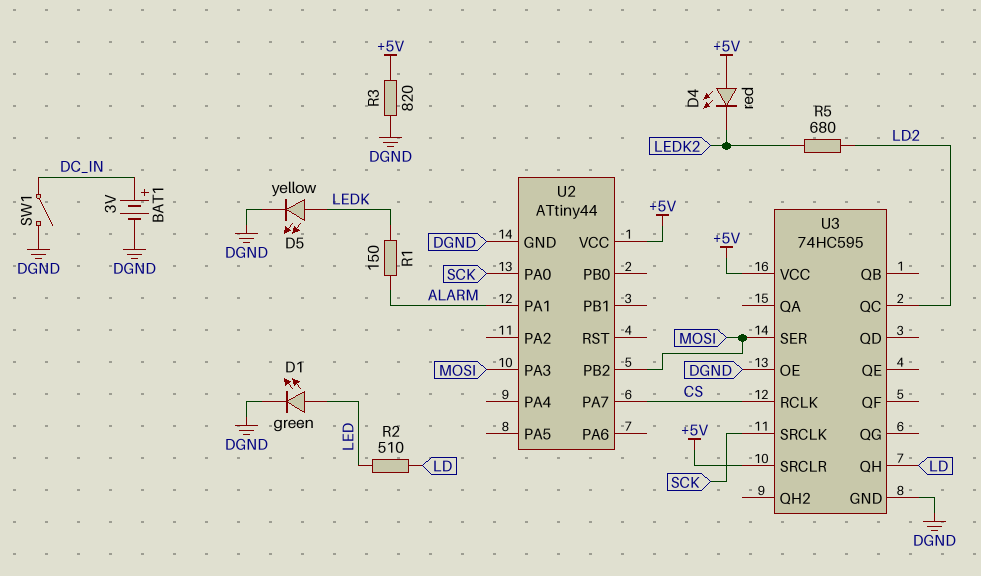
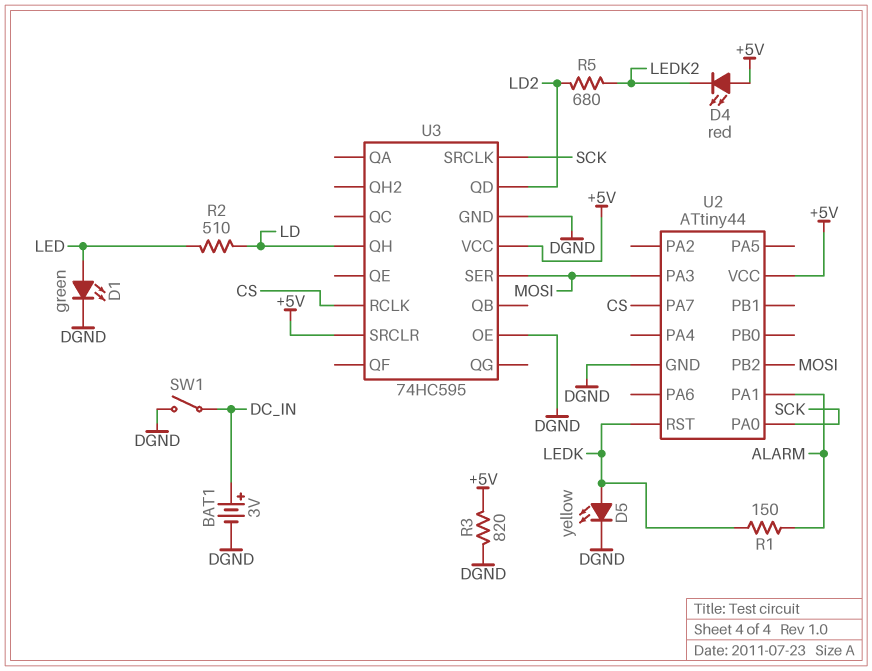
U2 pin RST: none -> LEDK
U3 pin QC: LD2 -> none
U3 pin QD: none -> LD2

